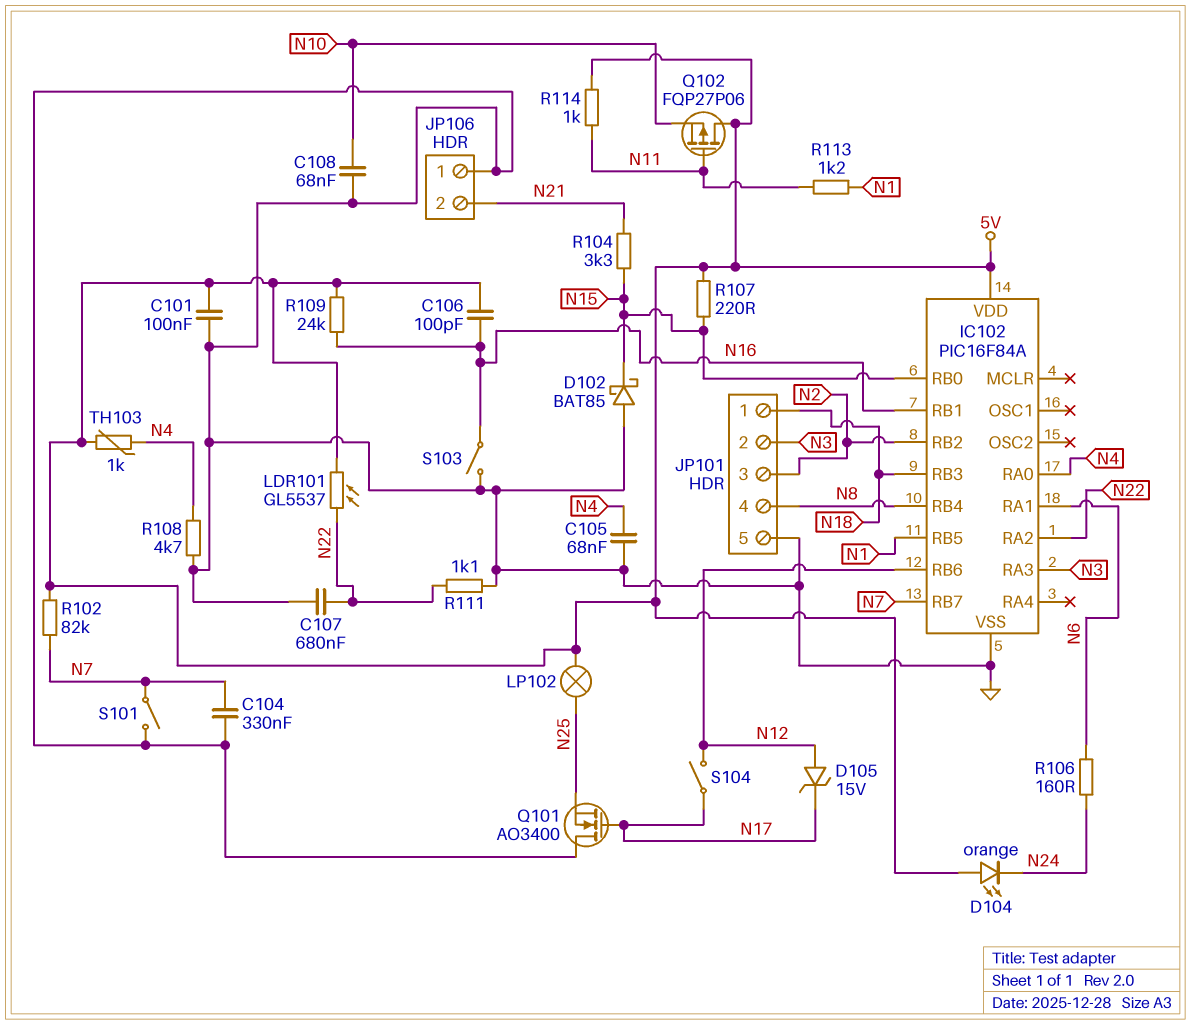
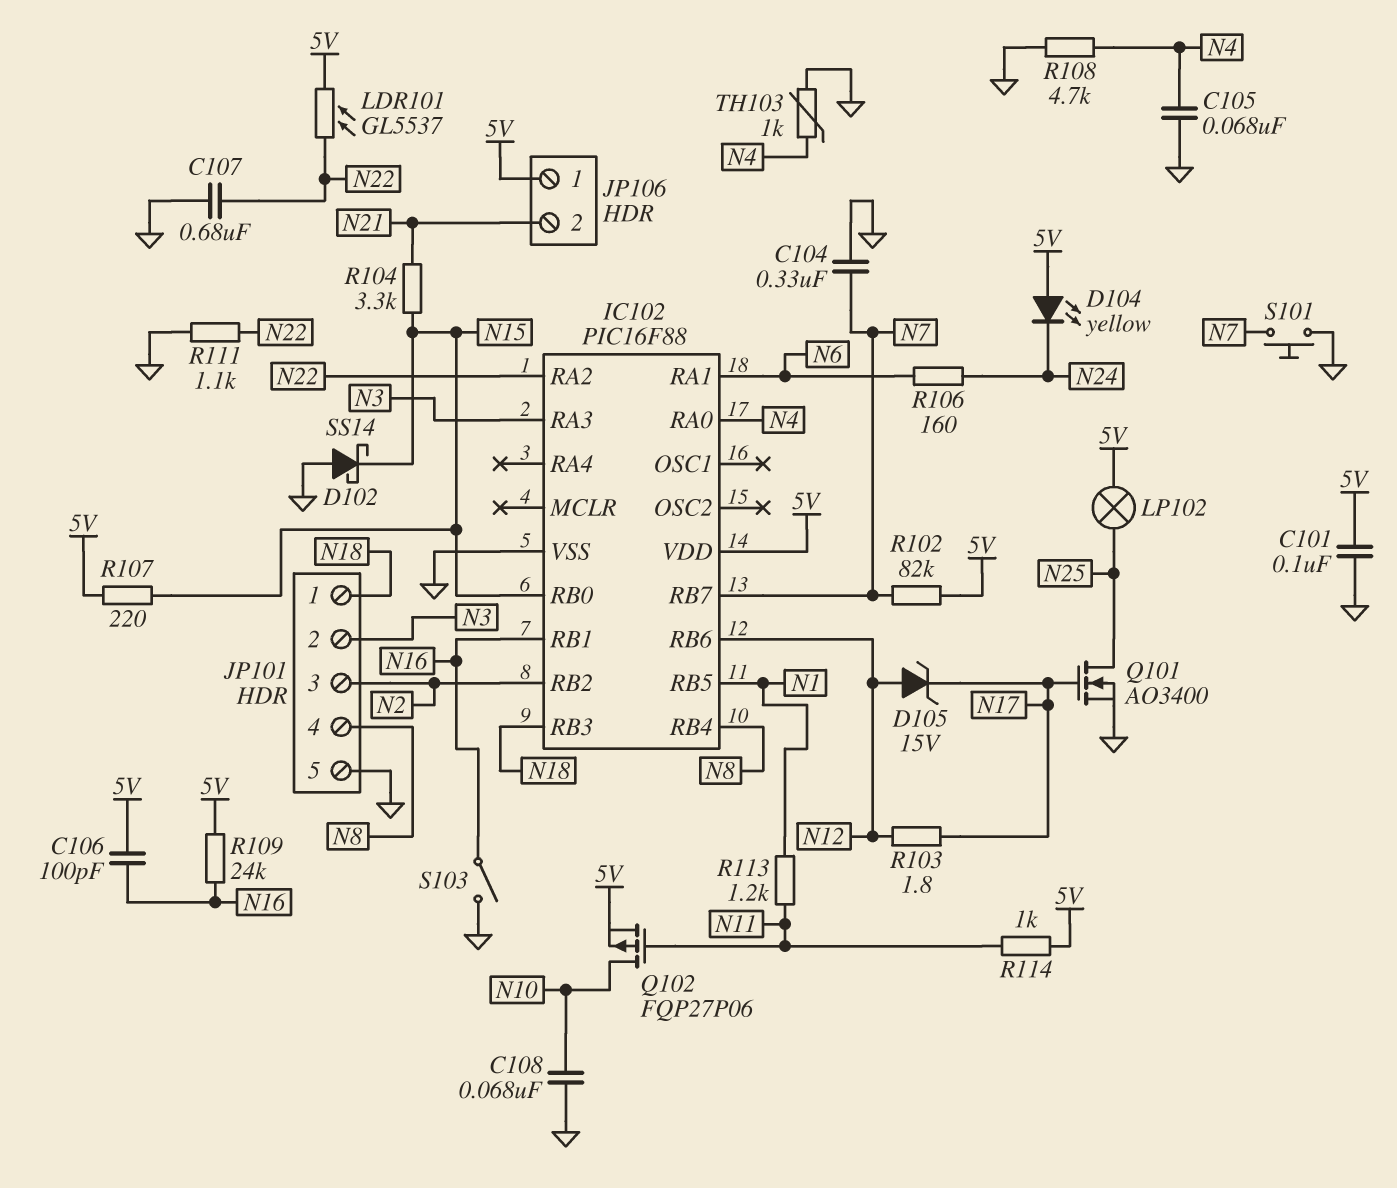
D102: schottky BAT85 (A GND, K N15) -> schottky SS14 (A GND, K N15)
D104: LED orange (A 5V, K N24) -> LED yellow (A 5V, K N24)
IC102: PIC16F84A -> PIC16F88
JP106 pin 1: GND -> 5V
Q101: NMOS AO3400 (G N17, D GND, S N25) -> NMOS AO3400 (G N17, D N25, S GND)
Q102: PMOS FQP27P06 (G N11, D 5V, S N10) -> PMOS FQP27P06 (G N11, D N10, S 5V)
R103: none -> 1.8 (N12, N17)
S101: switch (GND, N7) -> button (GND, N7)
S104: switch (N12, N17) -> none
TH103: 1k (5V, N4) -> 1k (GND, N4)

